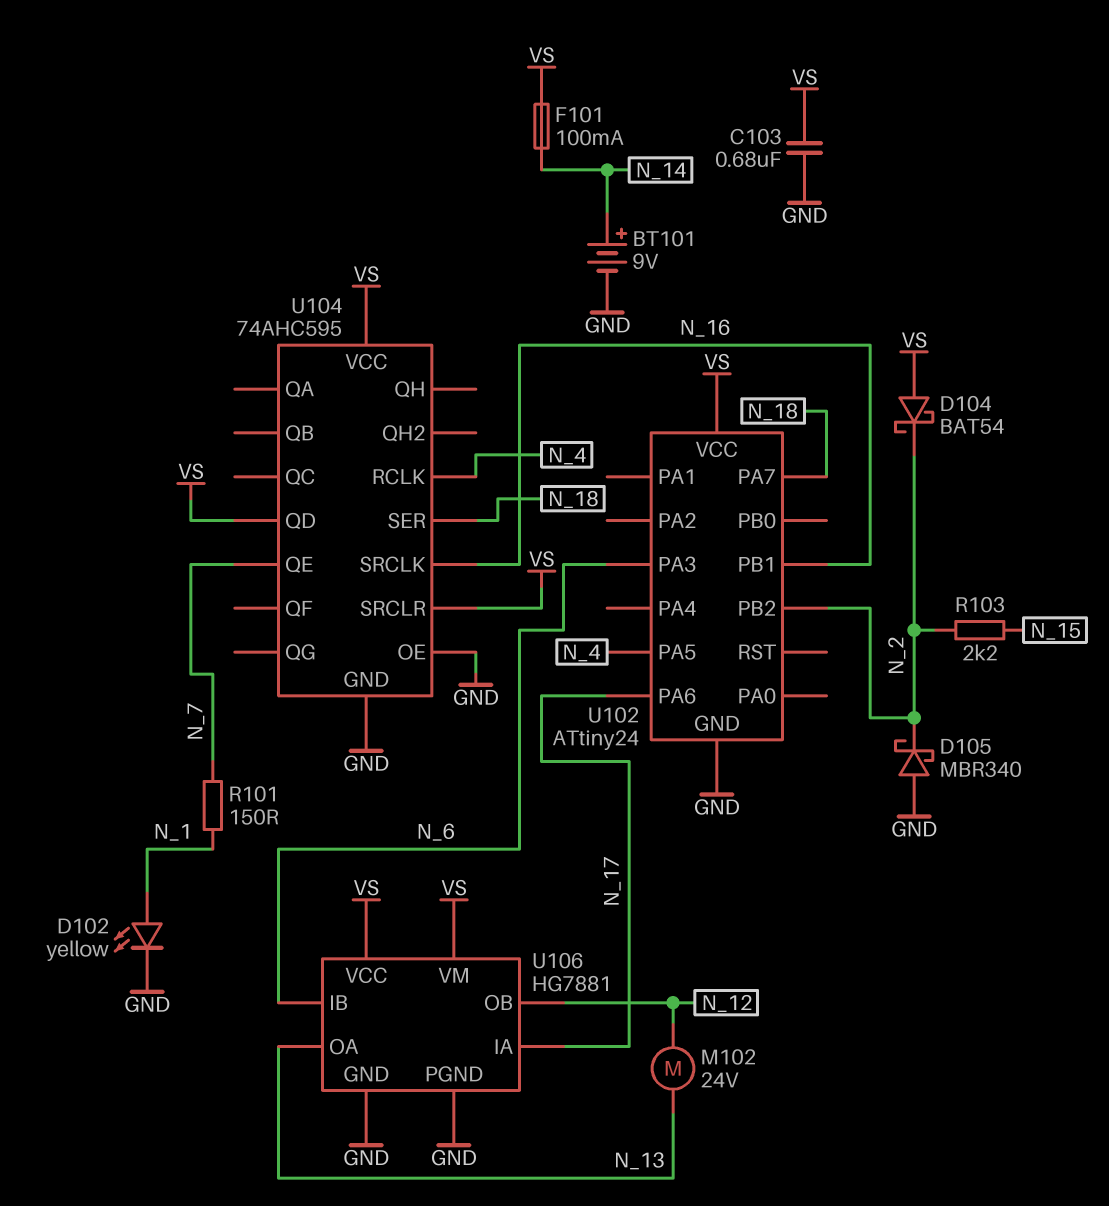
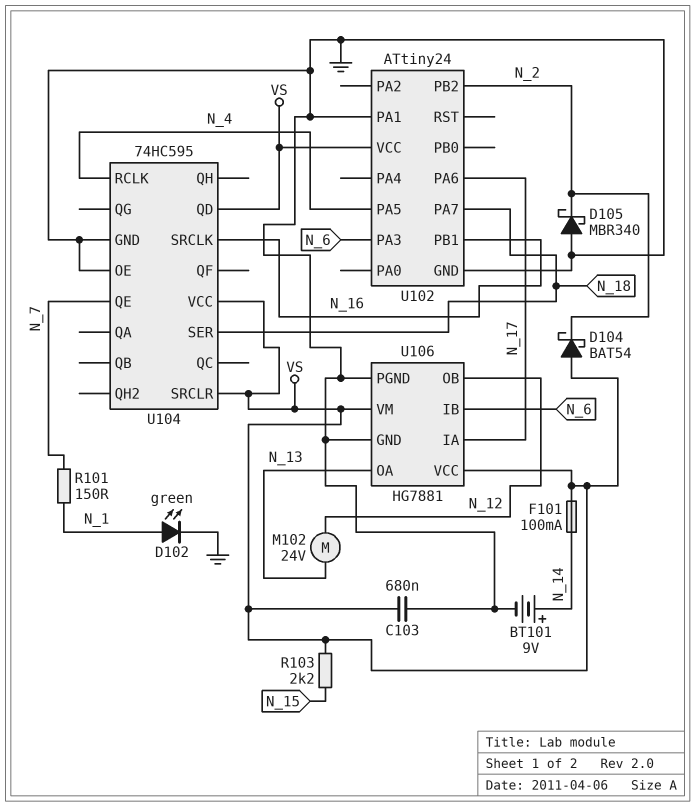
D102: LED yellow (A N_1, K GND) -> LED green (A N_1, K GND)
R103: 2.2k (N_2, N_15) -> 2.2k (N_15, VS)
U102 pin PA1: none -> GND
U104: 74AHC595 -> 74HC595

